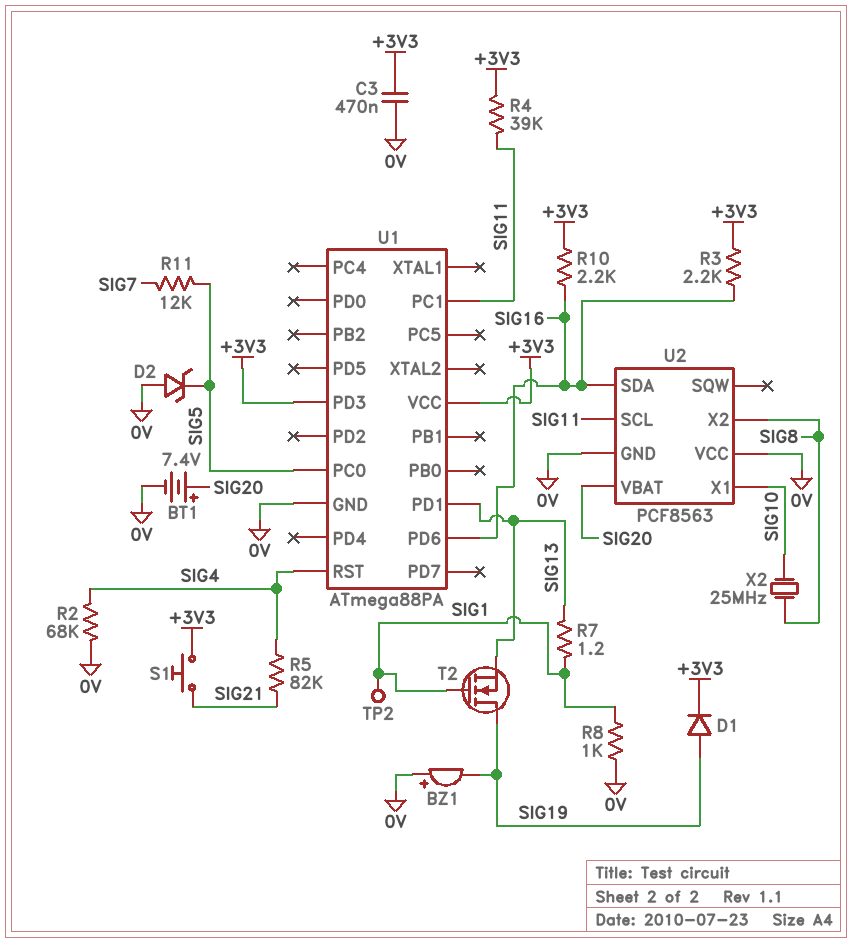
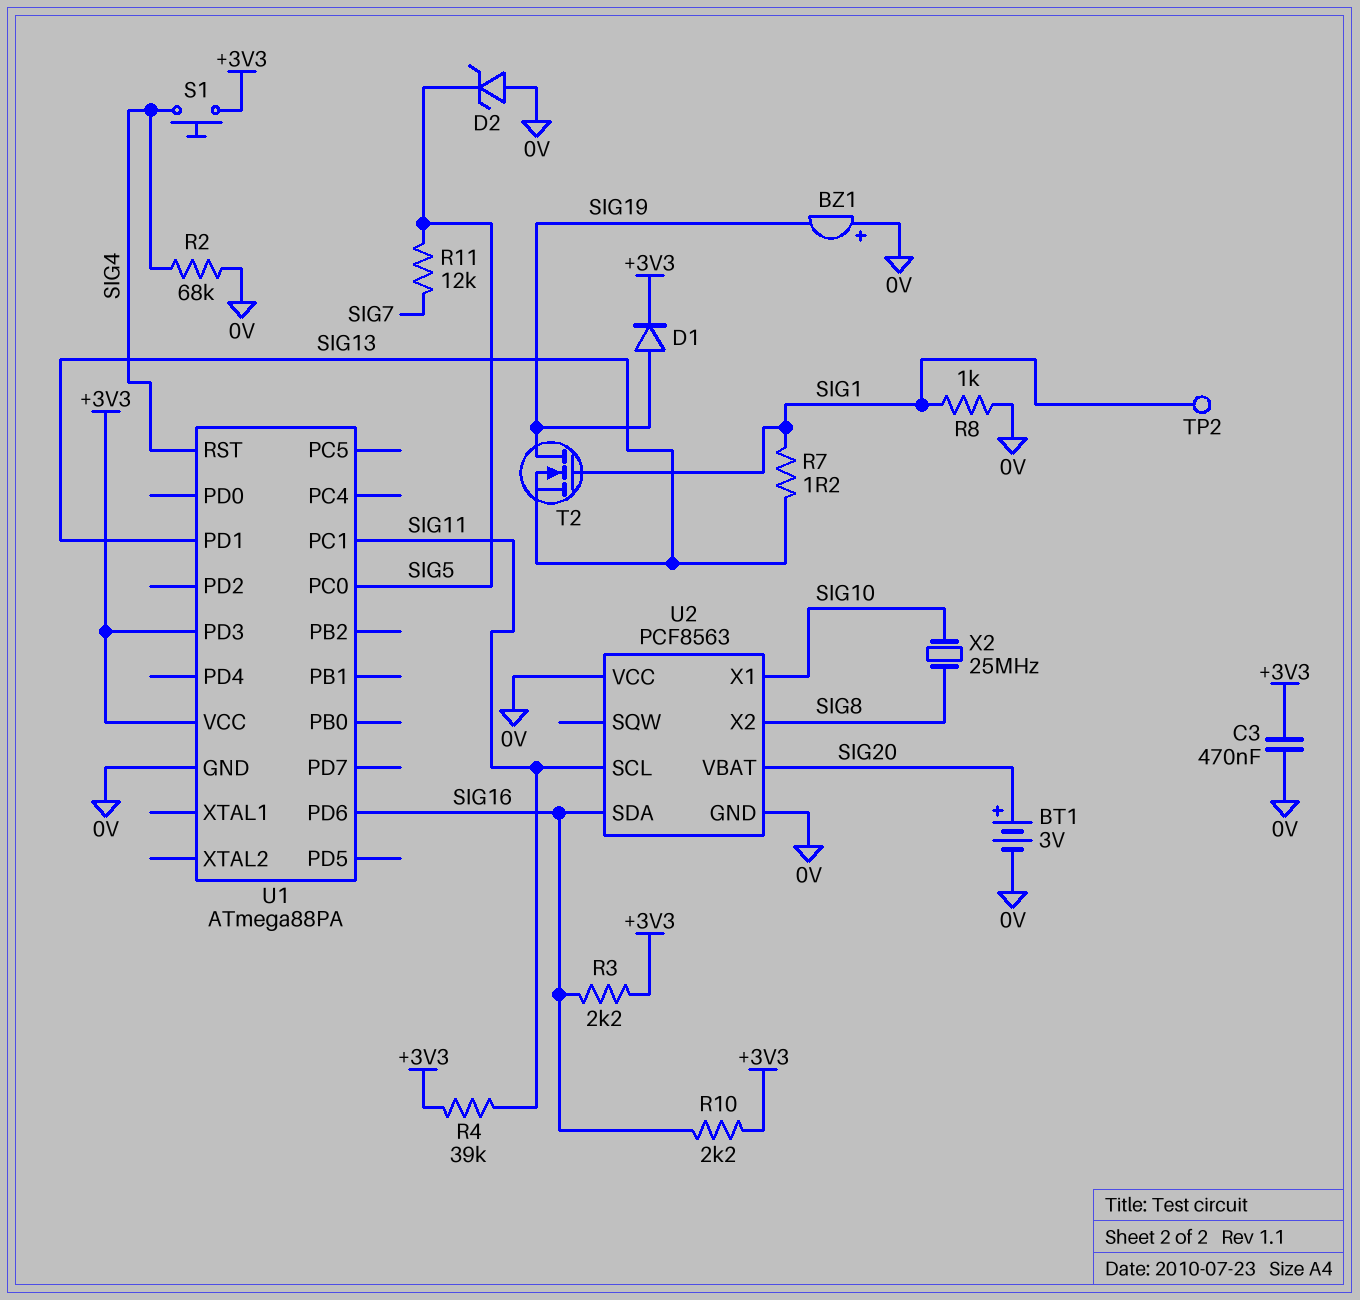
BT1: 7.4V (plus SIG20, minus 0V) -> 3V (plus SIG20, minus 0V)
R5: 82k (SIG4, SIG21) -> none
S1: button (+3V3, SIG21) -> button (+3V3, SIG4)

